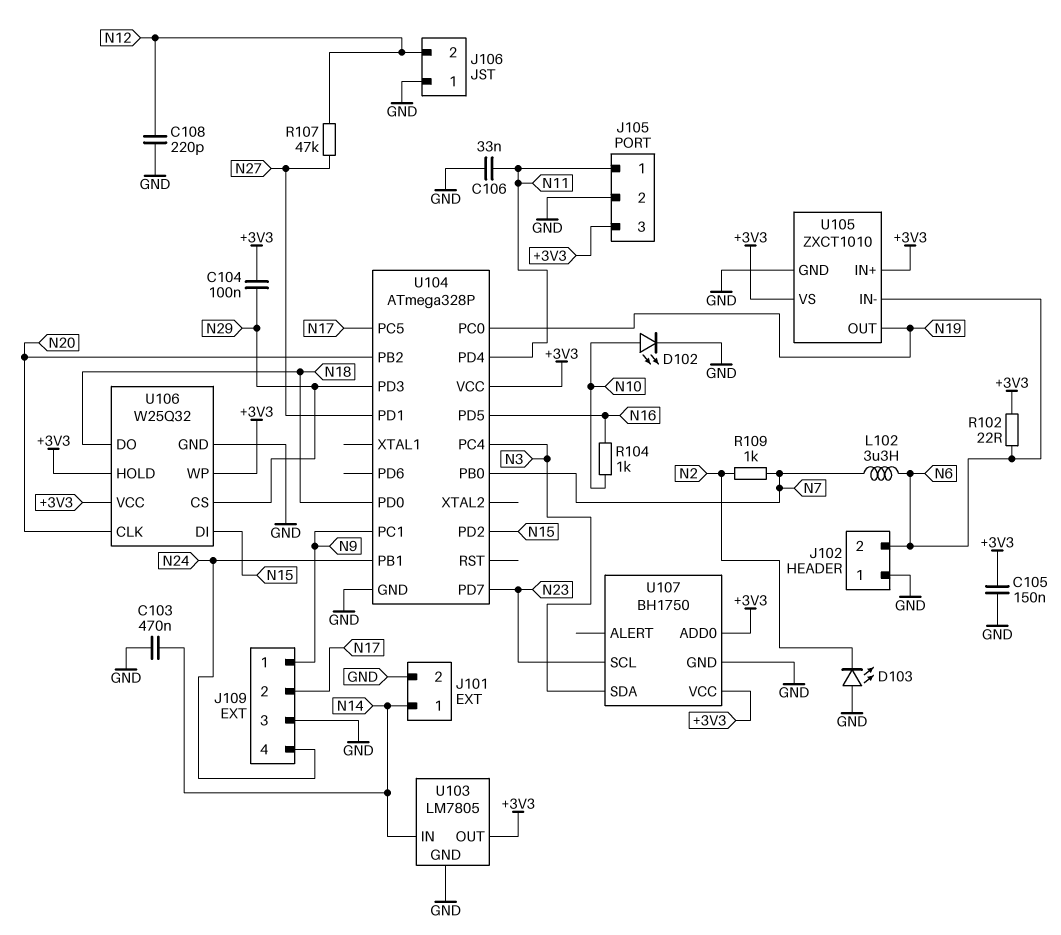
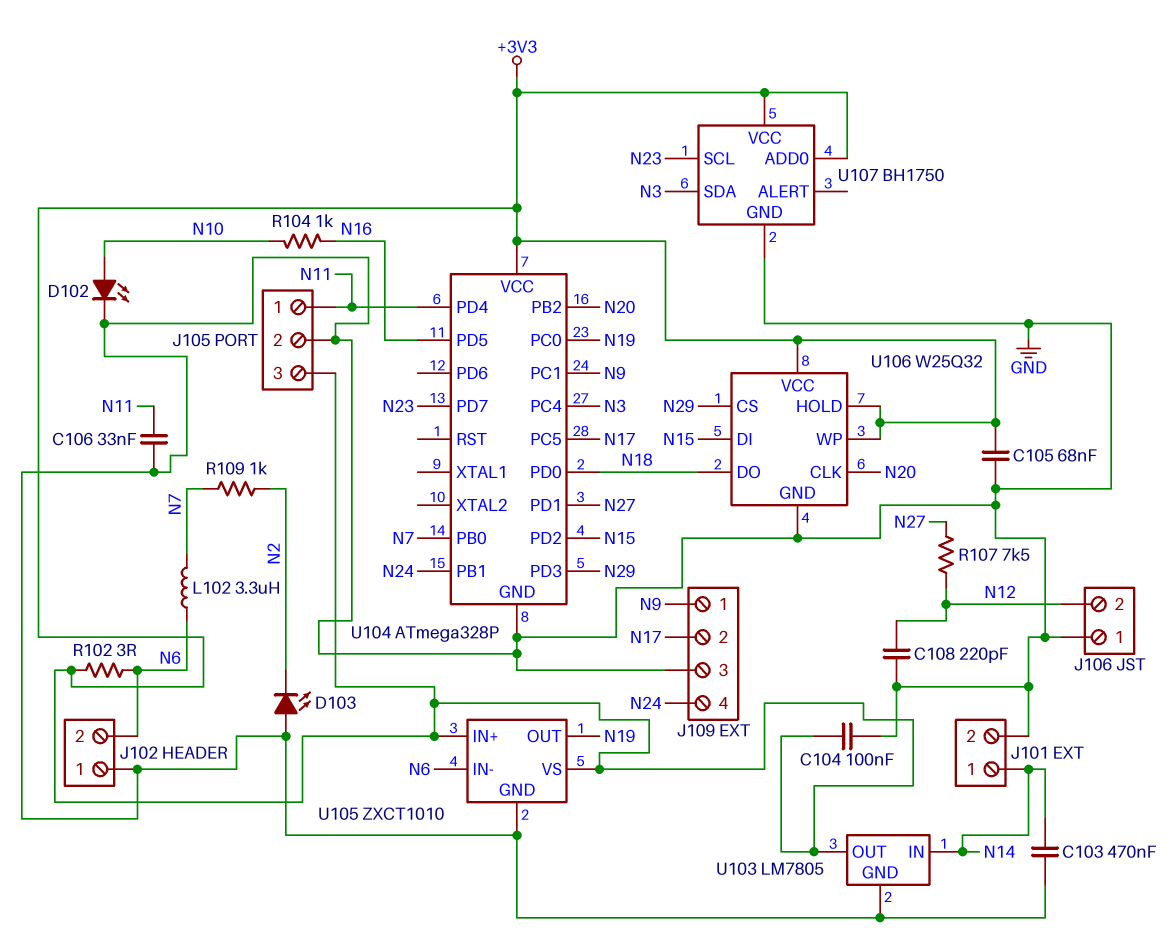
C104: 100nF (+3V3, N29) -> 100nF (+3V3, GND)
C105: 150nF (+3V3, GND) -> 68nF (+3V3, GND)
R102: 22 (+3V3, N6) -> 3 (+3V3, N6)
R107: 47k (N12, N27) -> 7.5k (N12, N27)

